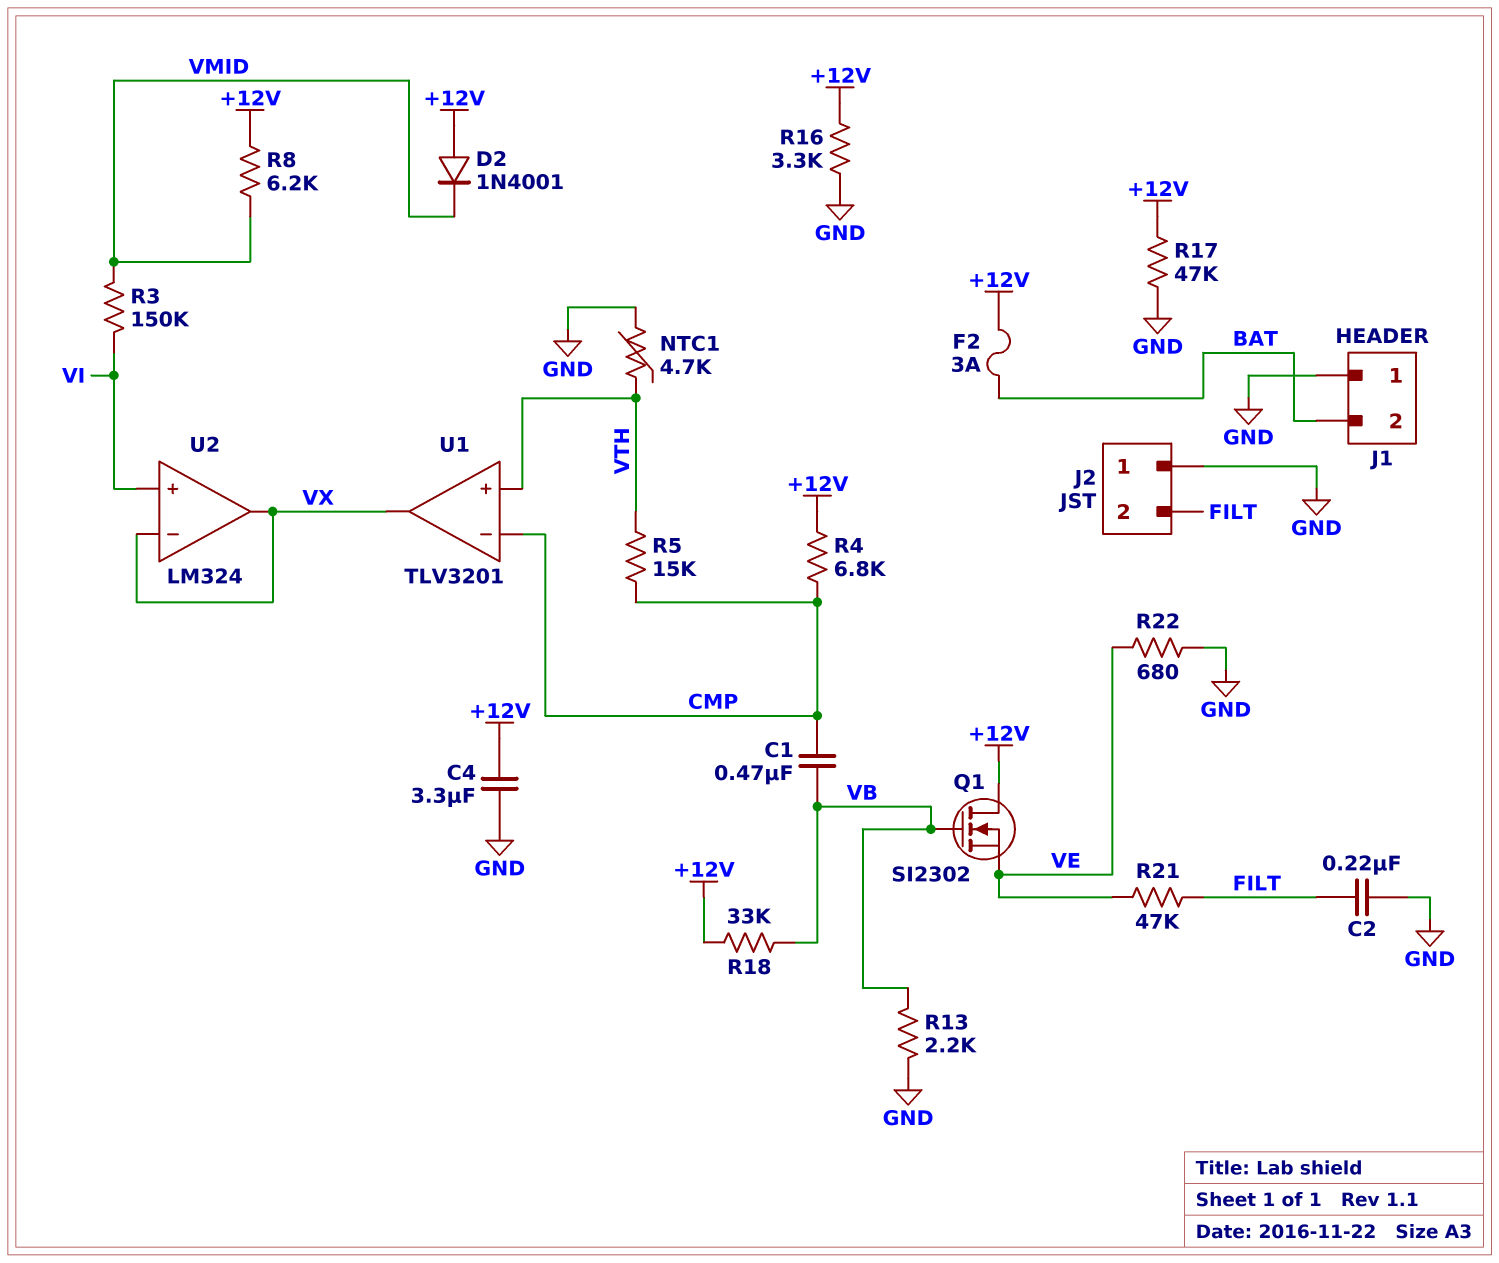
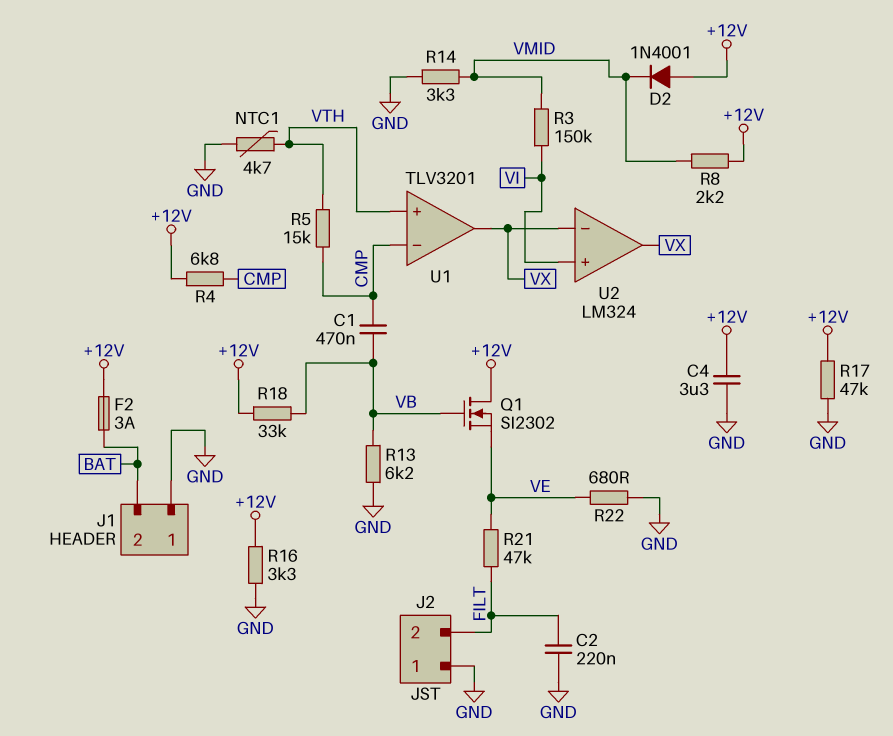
R8: 6.2k (+12V, VMID) -> 2.2k (+12V, VMID)
R13: 2.2k (GND, VB) -> 6.2k (GND, VB)
R14: none -> 3.3k (GND, VMID)

